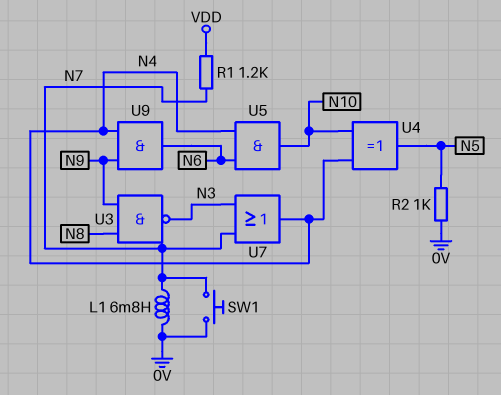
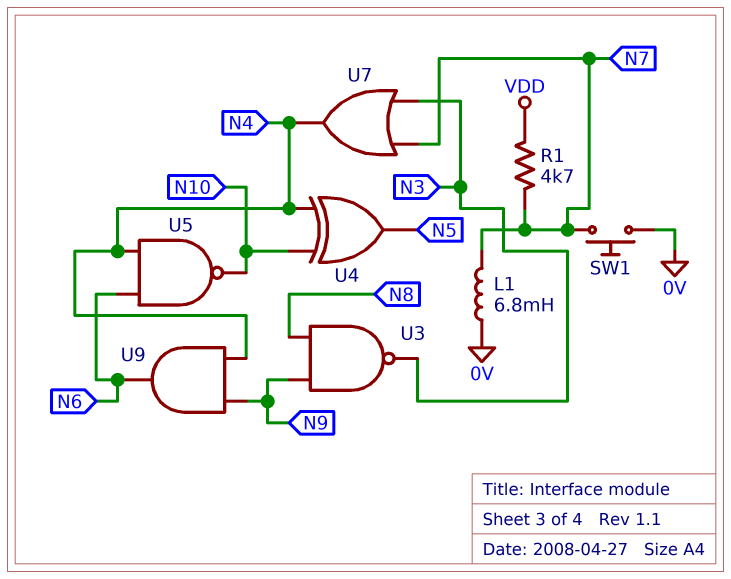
R1: 1.2k (N7, VDD) -> 4.7k (N7, VDD)
R2: 1k (0V, N5) -> none
U5: AND (in N4, in N6, out N10) -> NAND (in N4, in N6, out N10)

